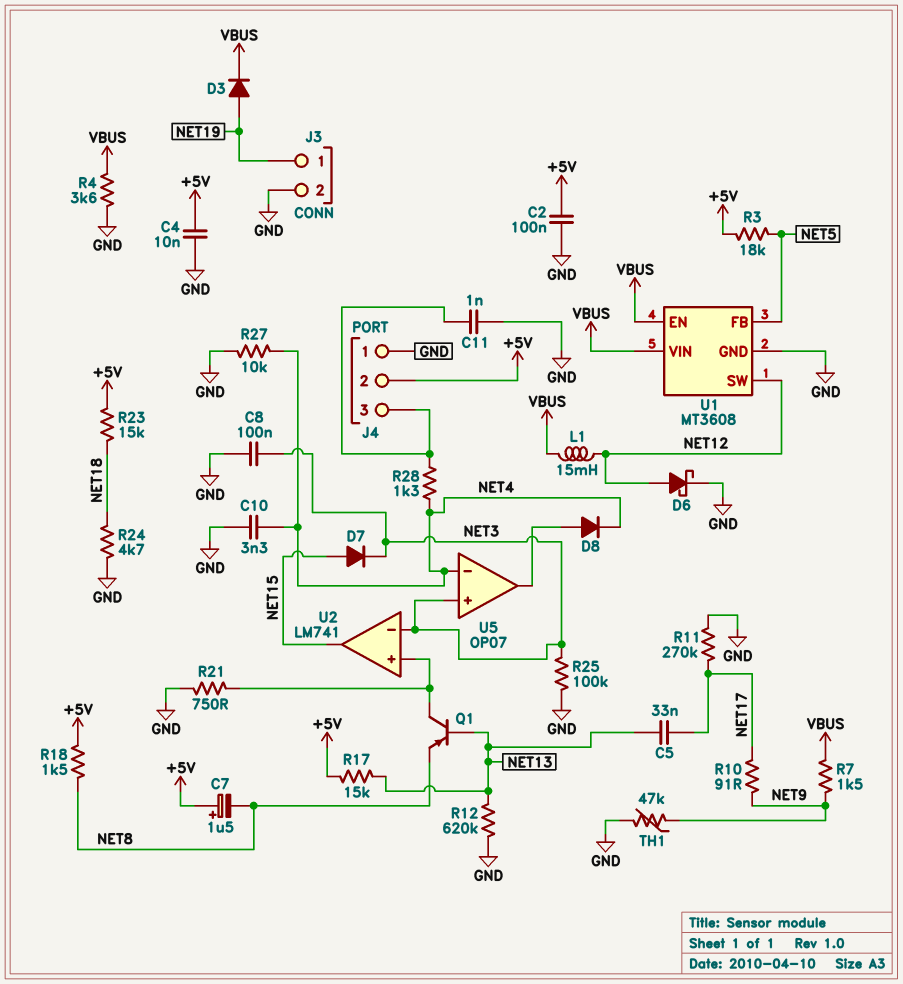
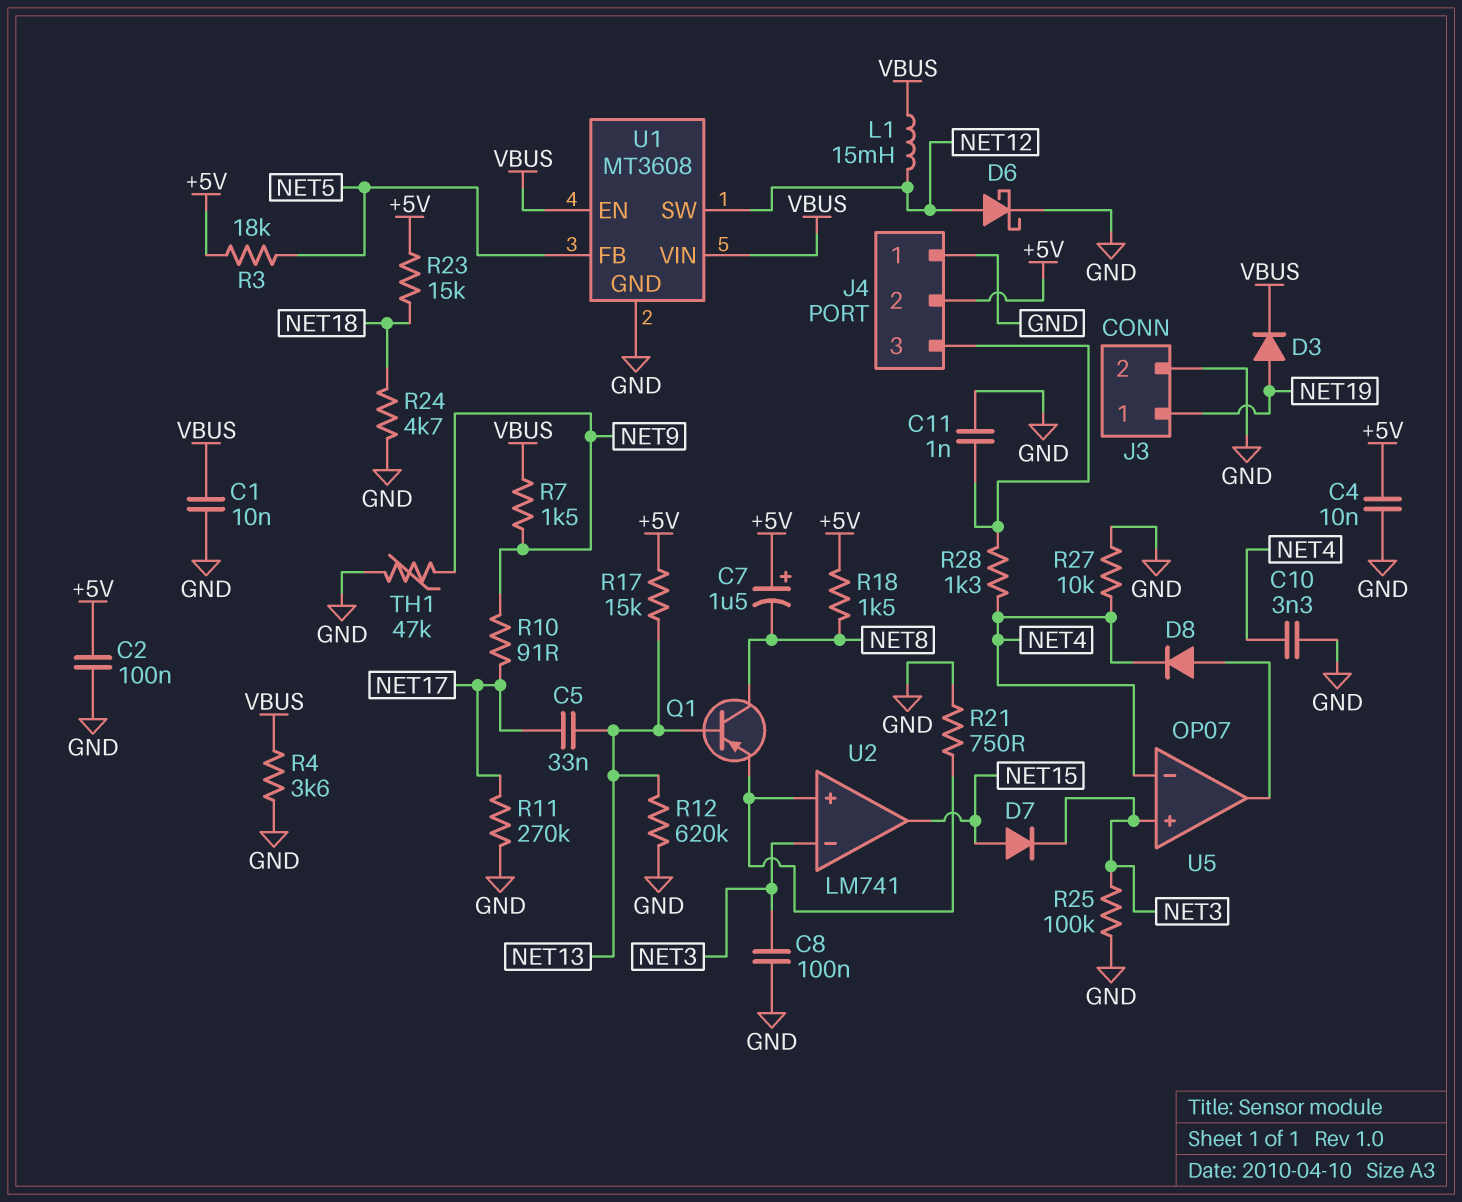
C1: none -> 10nF (GND, VBUS)
Q1: PNP (B NET13, C U2/in+, E NET8) -> PNP (B NET13, C NET8, E U2/in+)

